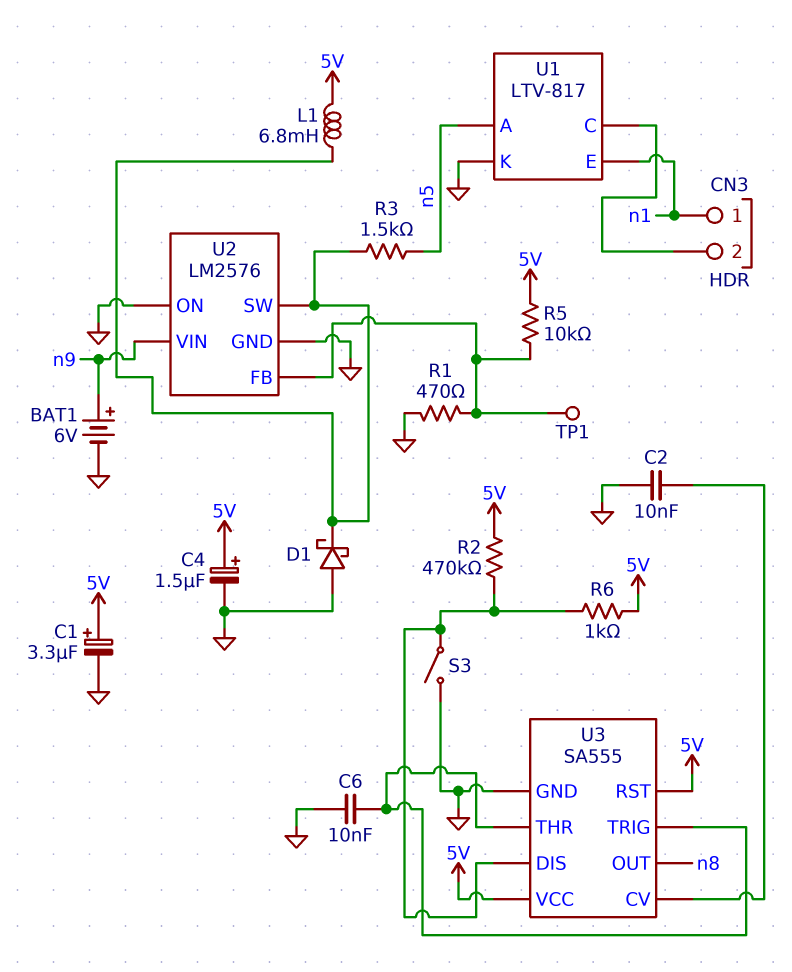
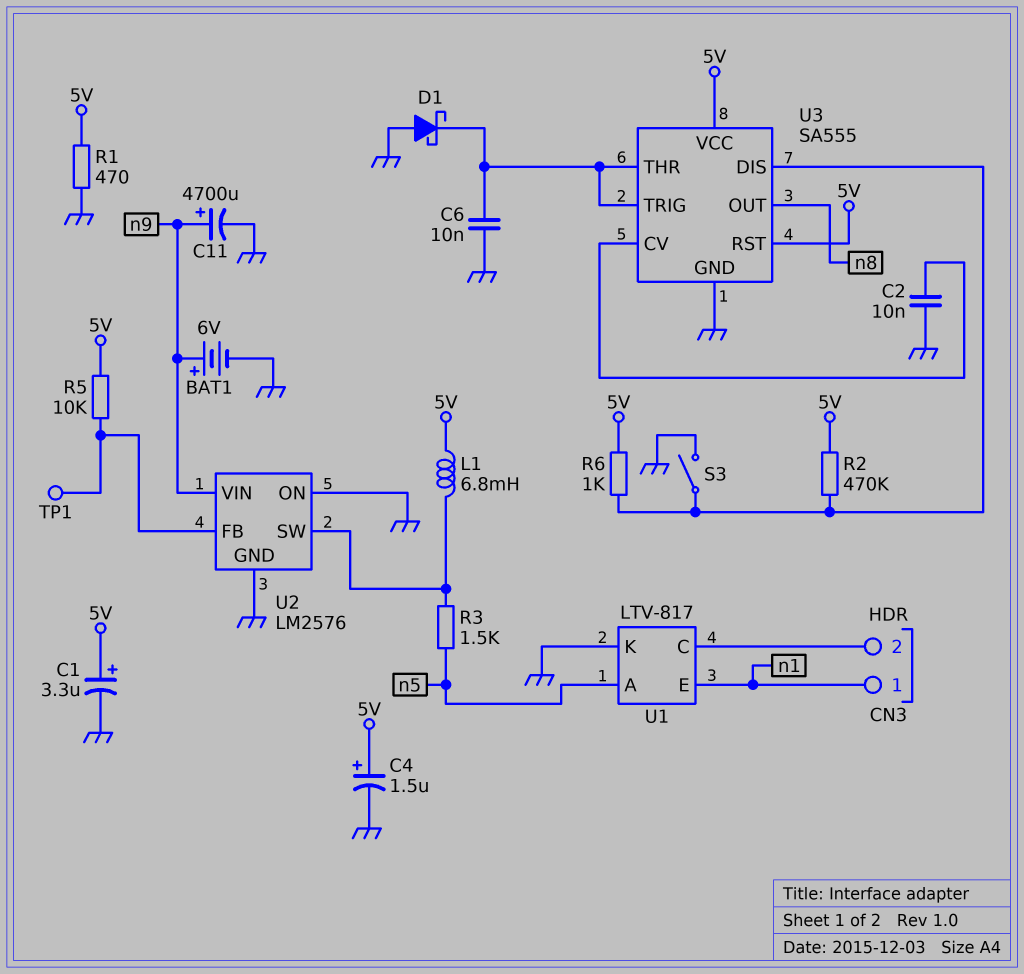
C11: none -> 4700uF (plus n9, minus GND)
D1: schottky (A GND, K U2/SW) -> schottky (A GND, K U3/THR)
R1: 470 (GND, U2/FB) -> 470 (5V, GND)

